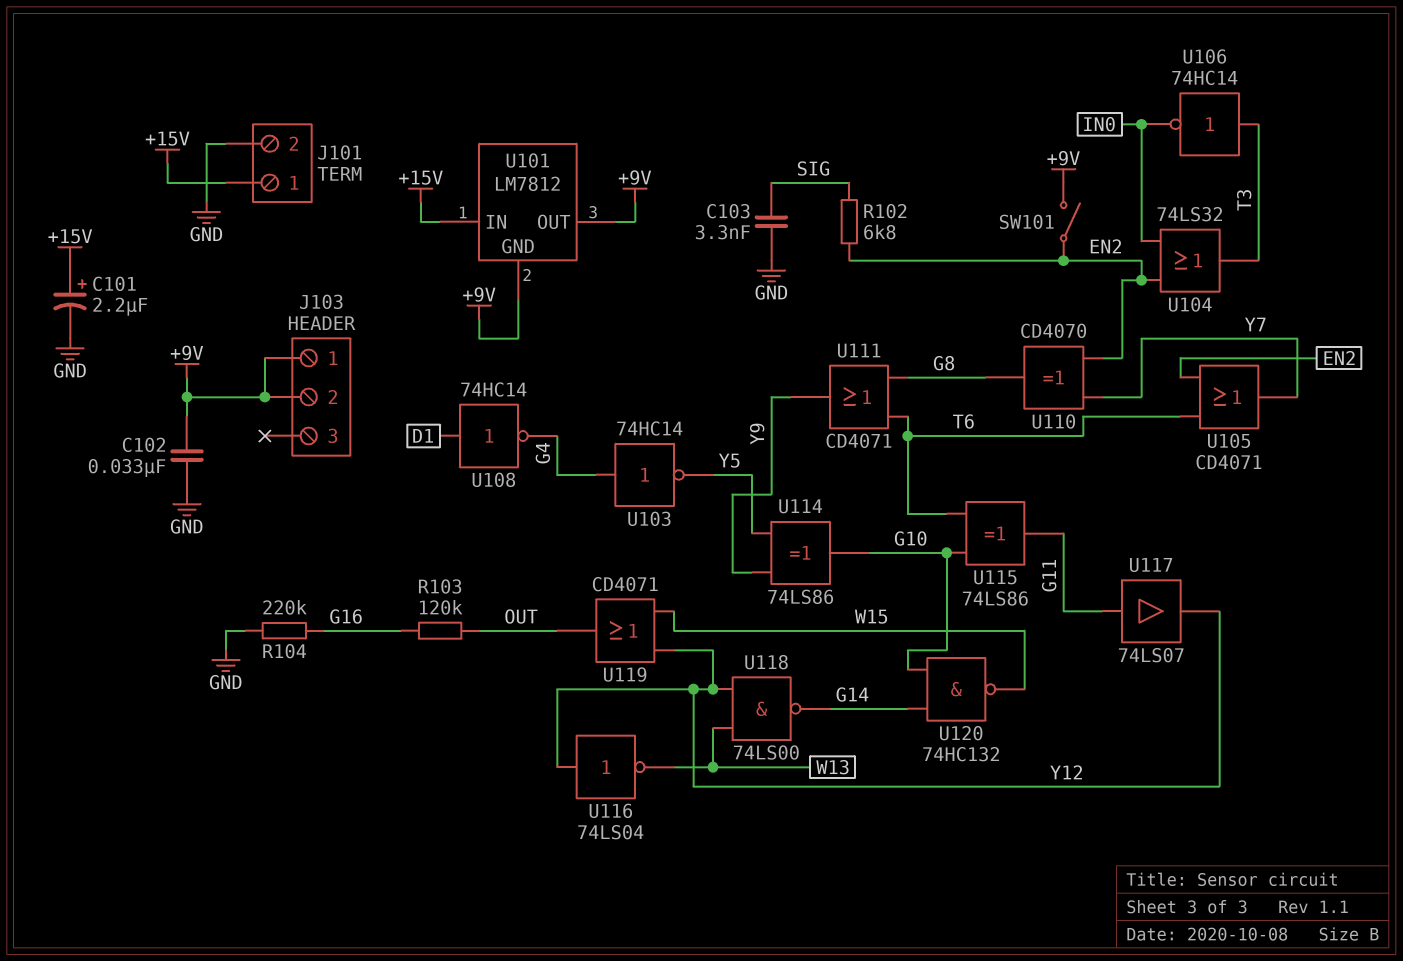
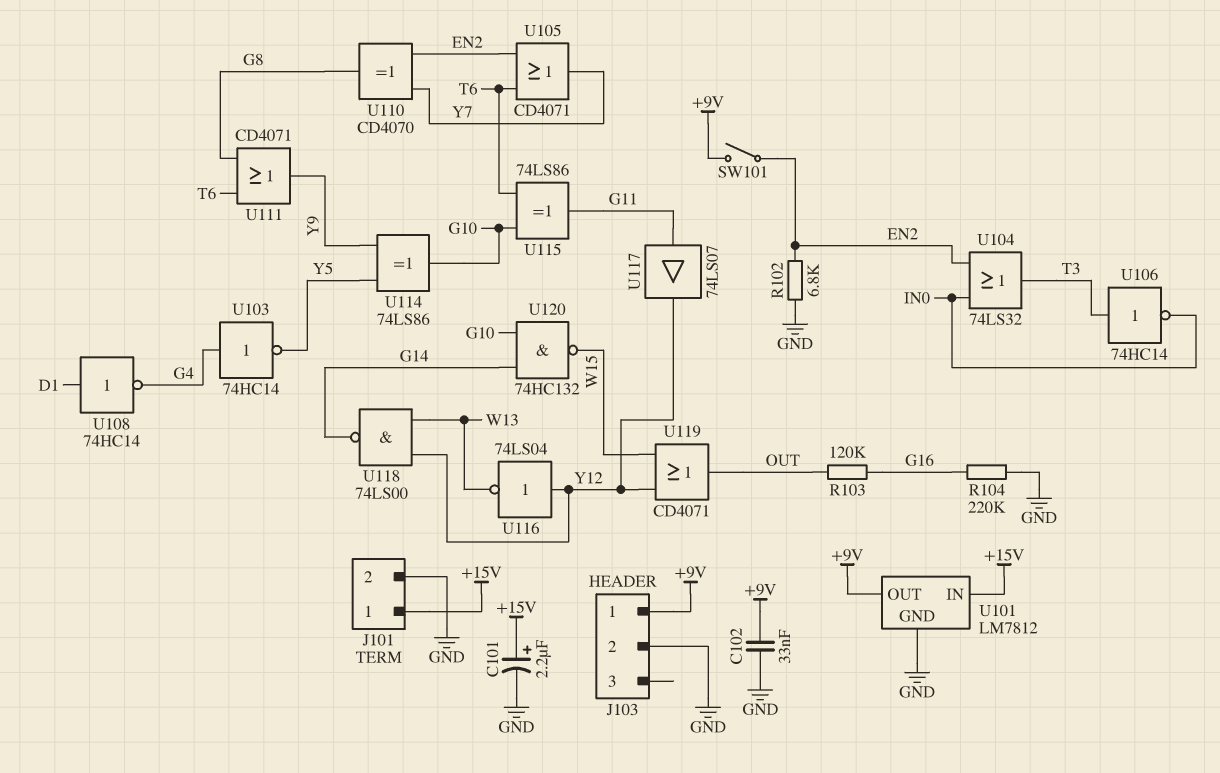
C103: 3.3nF (GND, SIG) -> none
J103 pin 2: +9V -> GND
R102: 6.8k (EN2, SIG) -> 6.8k (EN2, GND)
U101 pin GND: +9V -> GND

